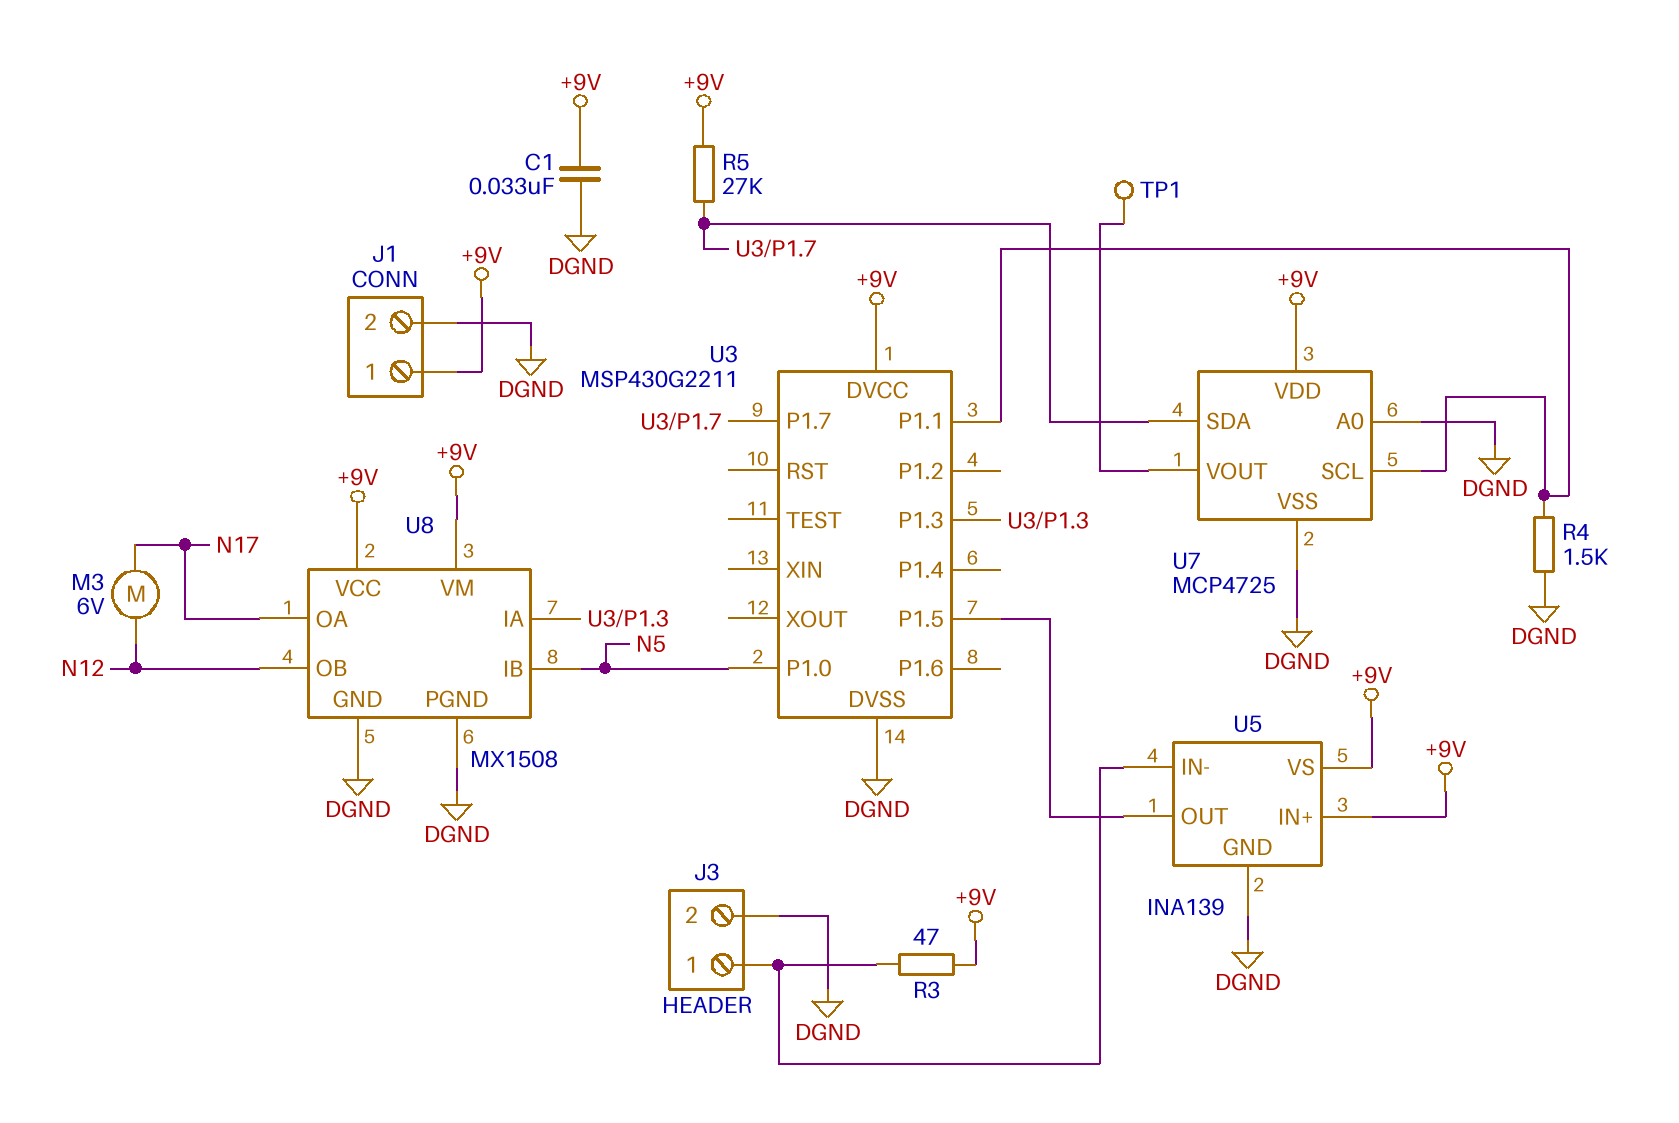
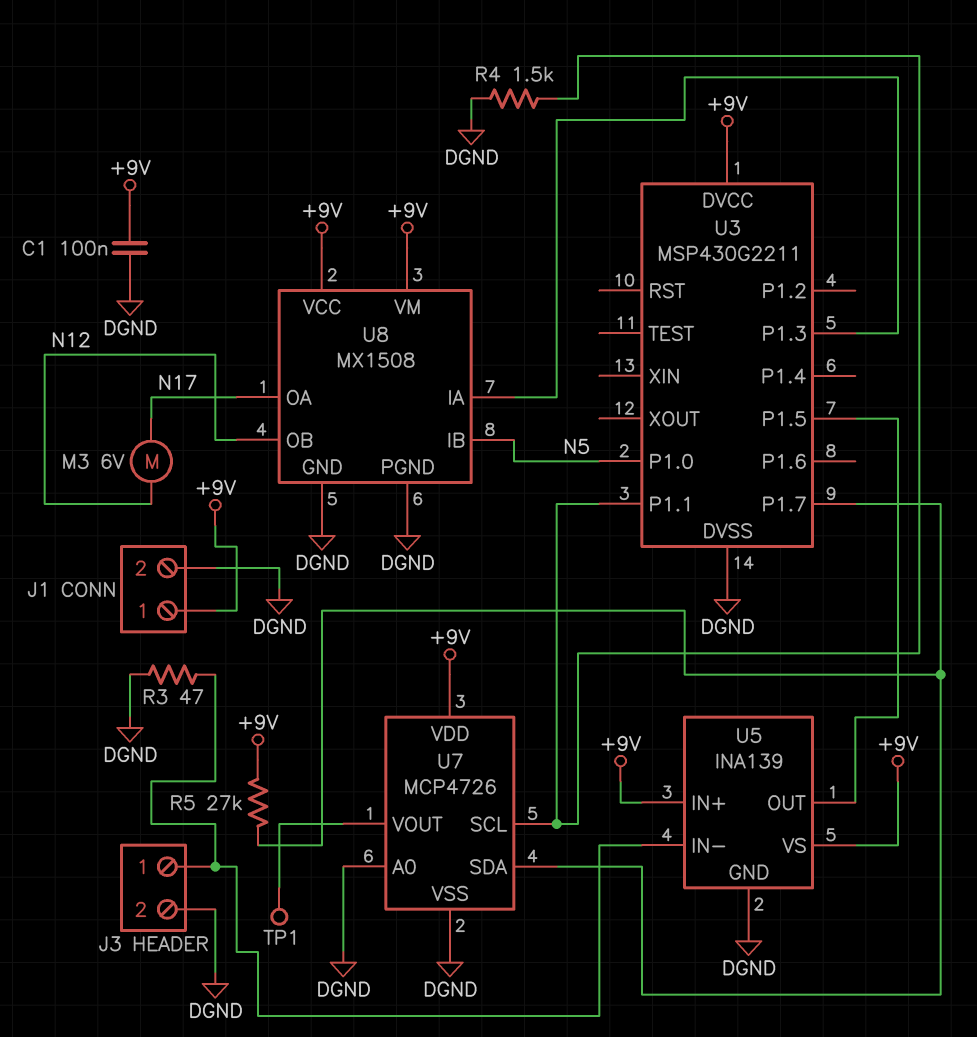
C1: 33nF (+9V, DGND) -> 100nF (+9V, DGND)
R3: 47 (+9V, J3/1) -> 47 (DGND, J3/1)
U7: MCP4725 -> MCP4726

